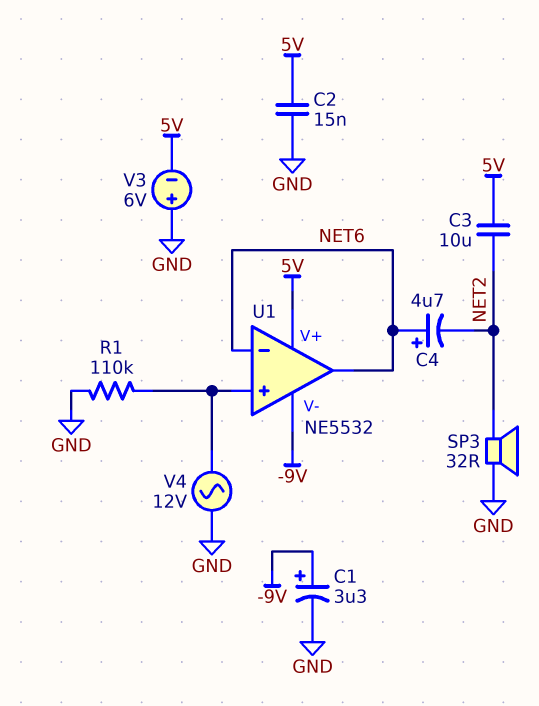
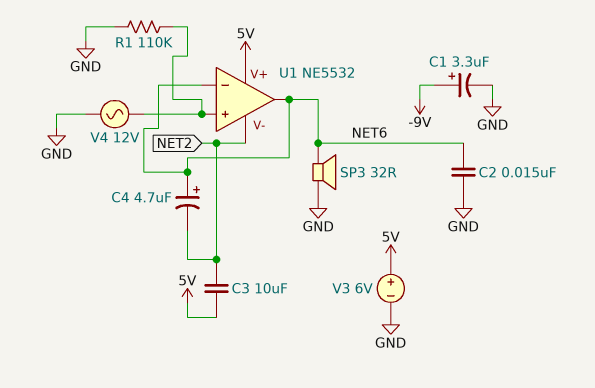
C2: 15nF (5V, GND) -> 15nF (GND, NET6)
SP3: speaker 32R (GND, NET2) -> speaker 32R (GND, NET6)
U1 pin V-: -9V -> NET2
V3: 6V (plus GND, minus 5V) -> 6V (plus 5V, minus GND)

